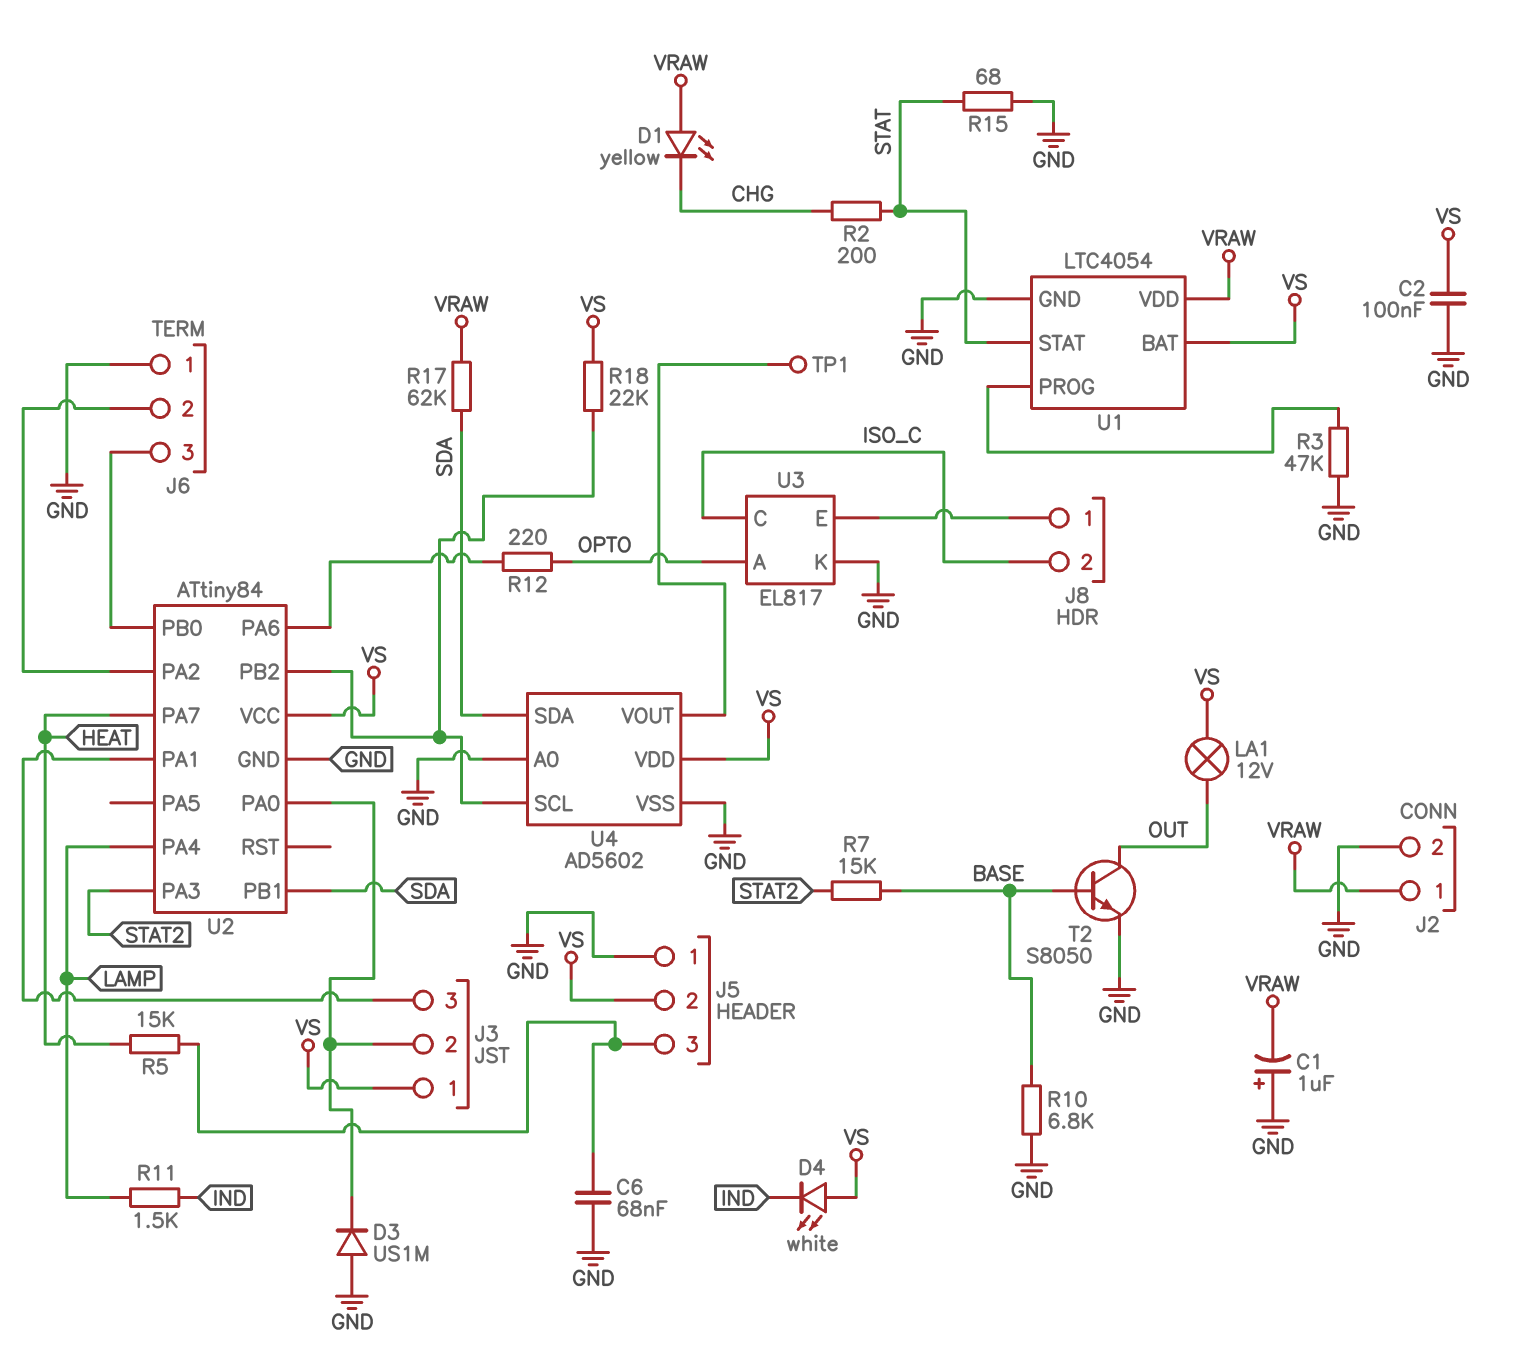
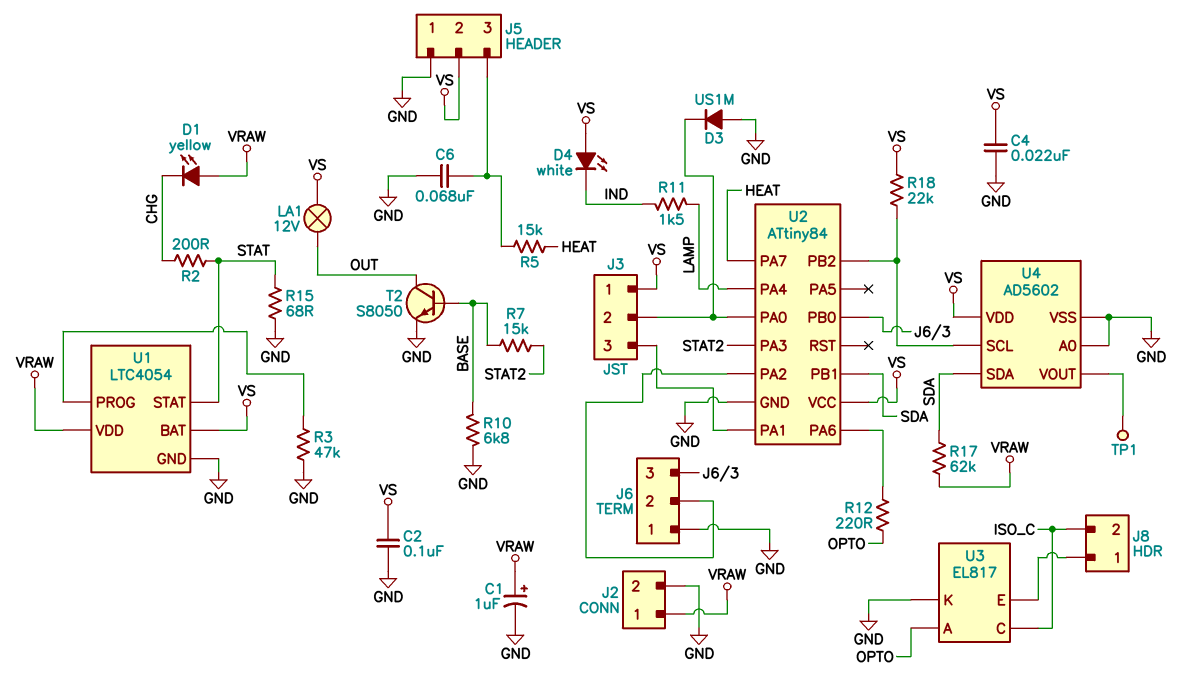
C1: 1uF (plus GND, minus VRAW) -> 1uF (plus VRAW, minus GND)
C4: none -> 22nF (GND, VS)

